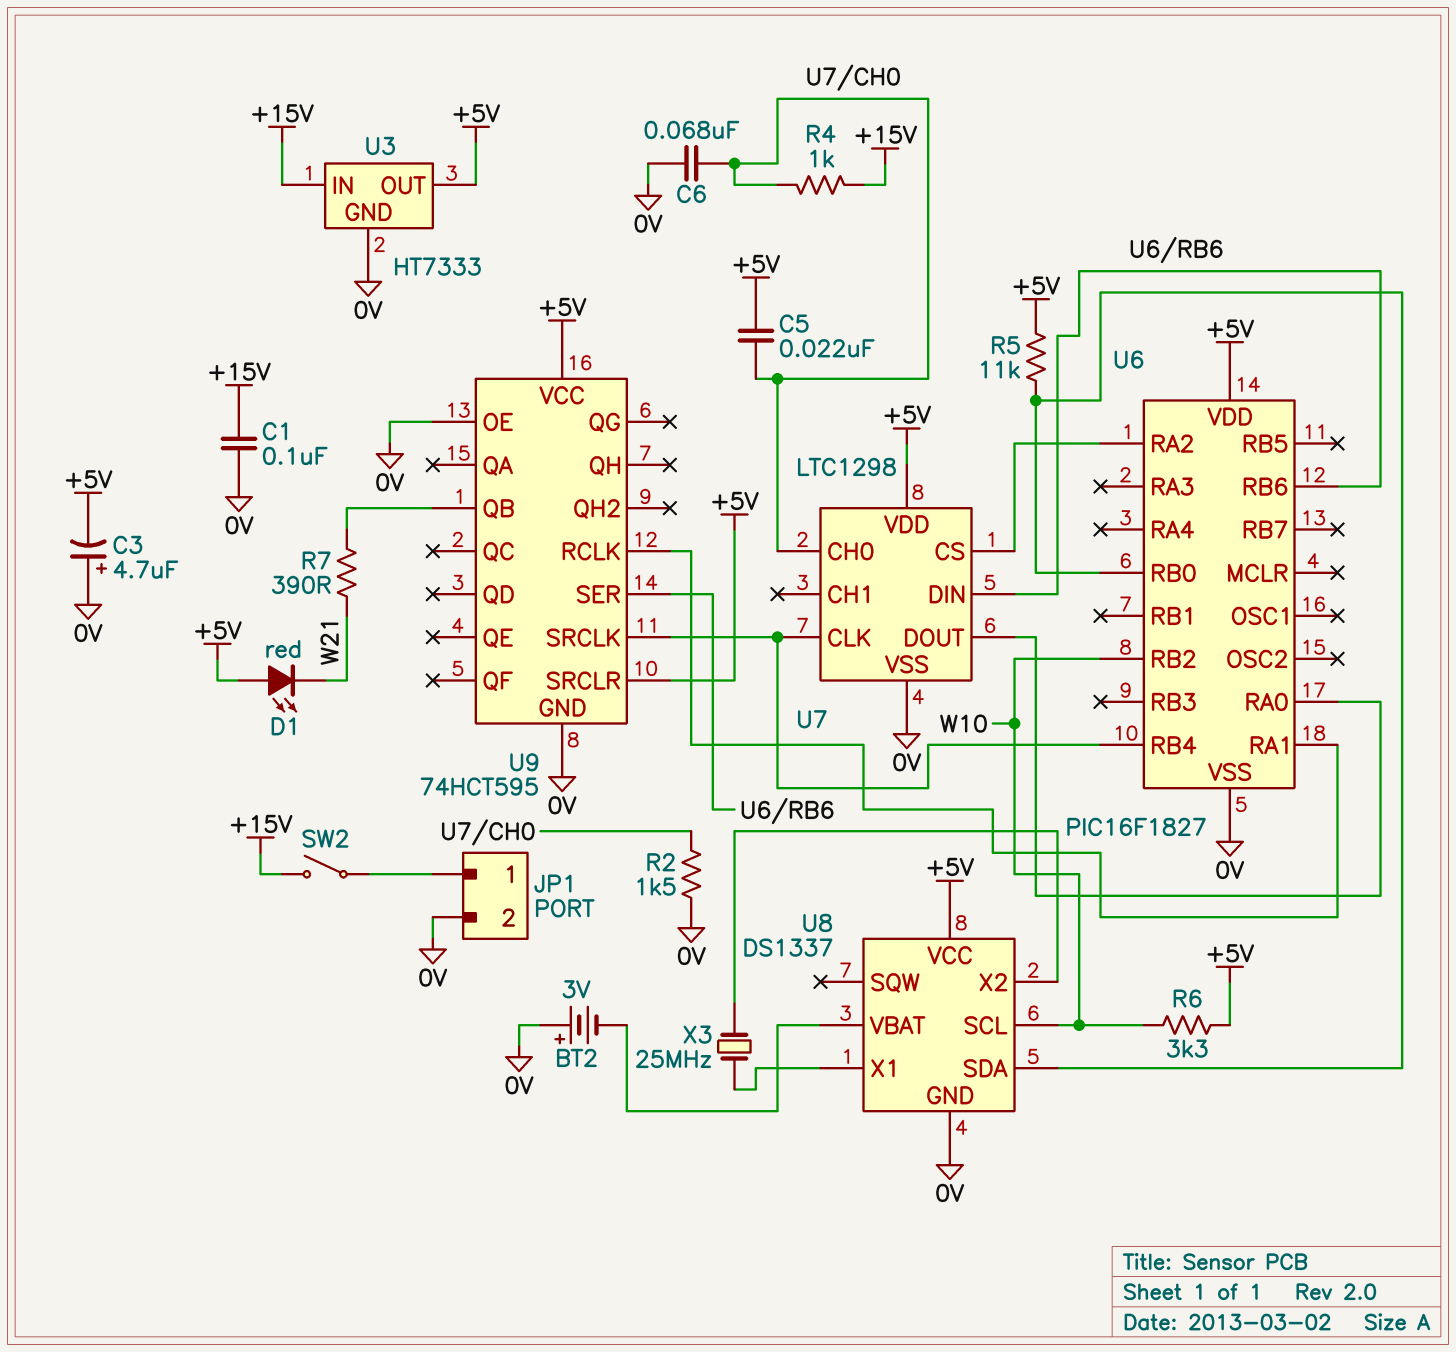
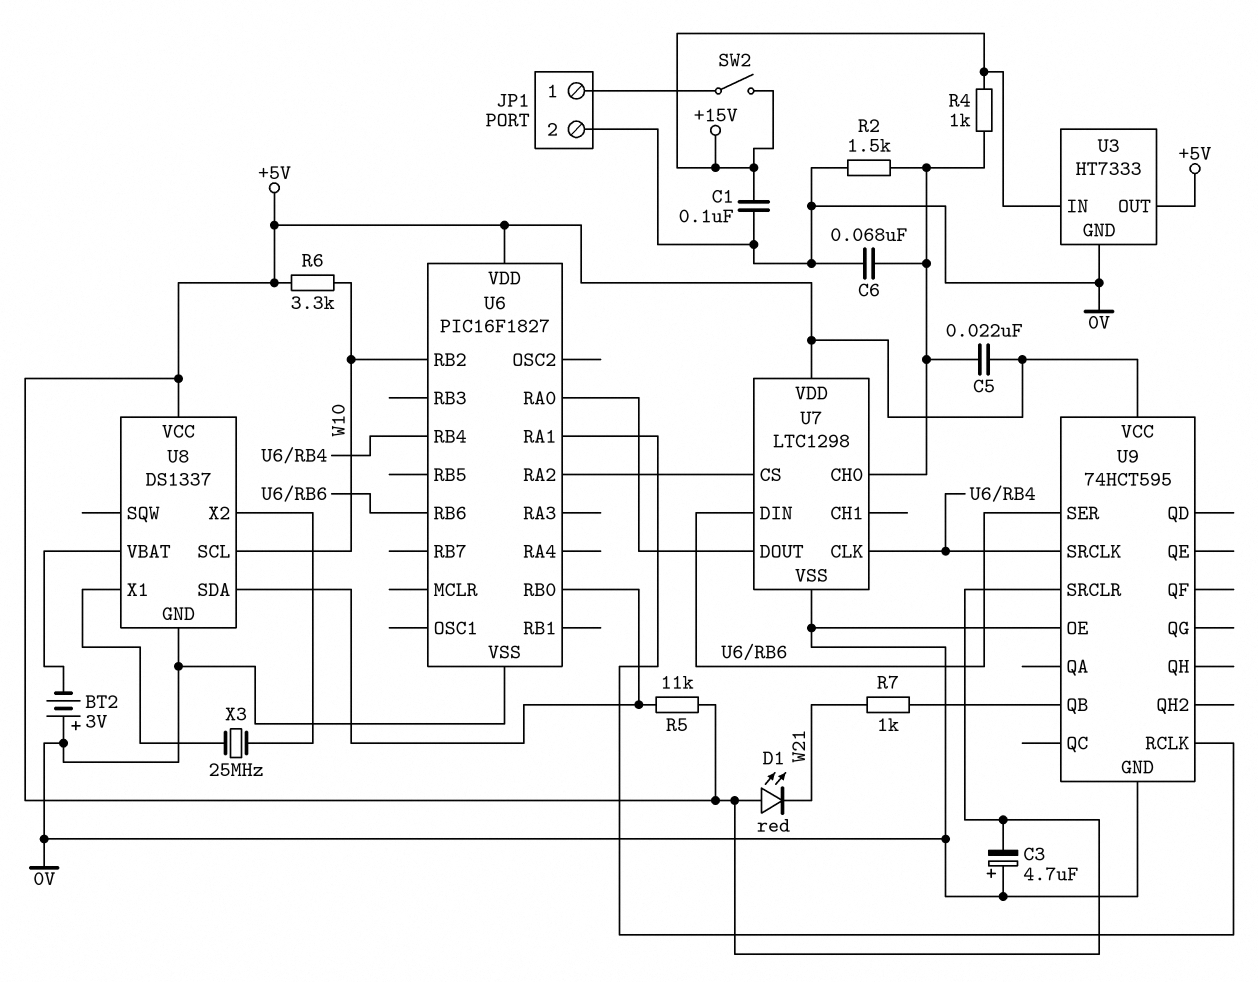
R7: 390 (U9/QB, W21) -> 1k (U9/QB, W21)

